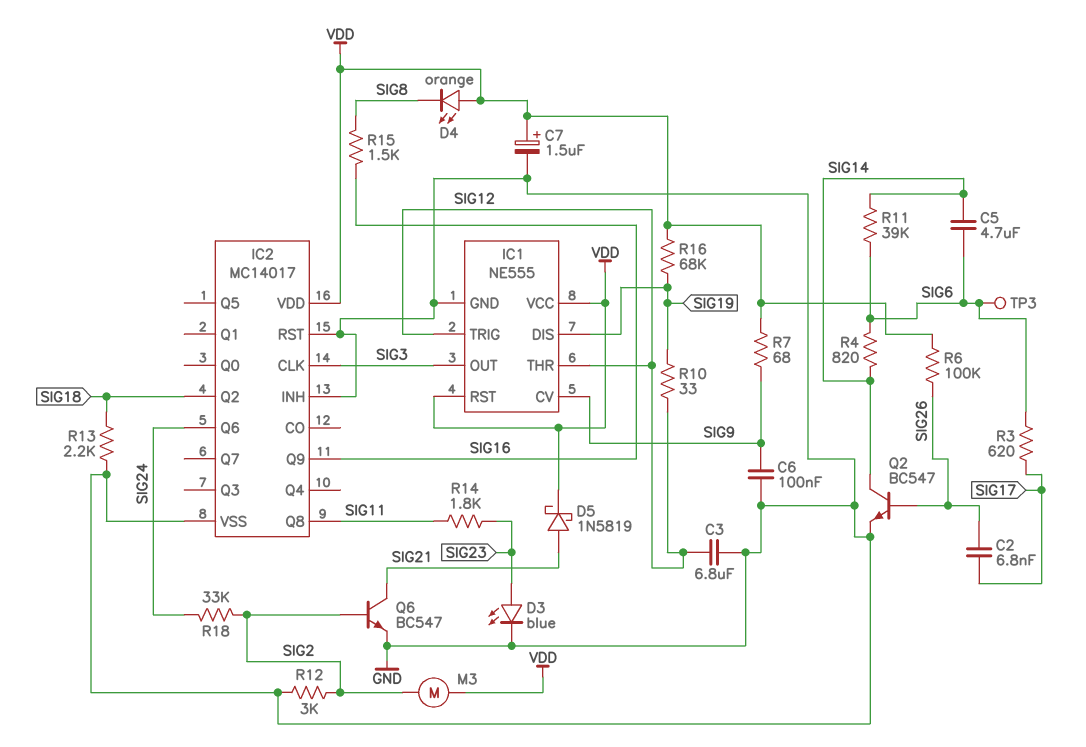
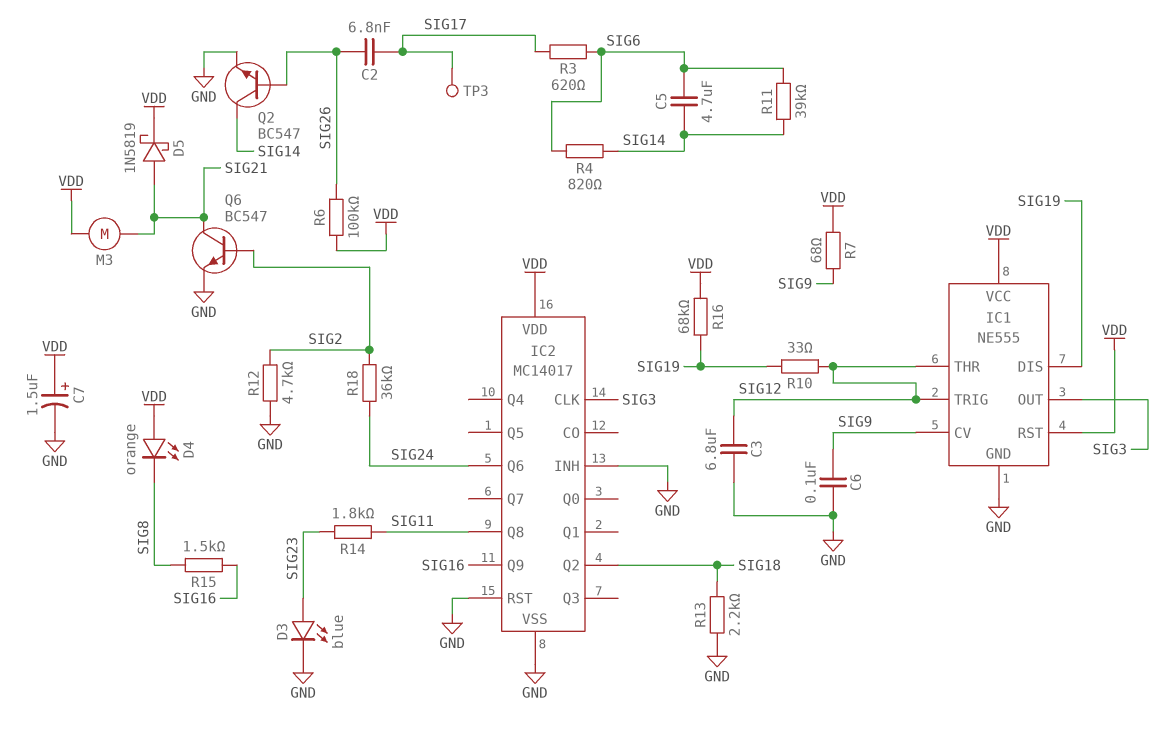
M3: motor (SIG2, VDD) -> motor (SIG21, VDD)
R12: 3k (GND, SIG2) -> 4.7k (GND, SIG2)
R18: 33k (SIG2, SIG24) -> 36k (SIG2, SIG24)
TP3: test point (SIG6) -> test point (SIG17)

